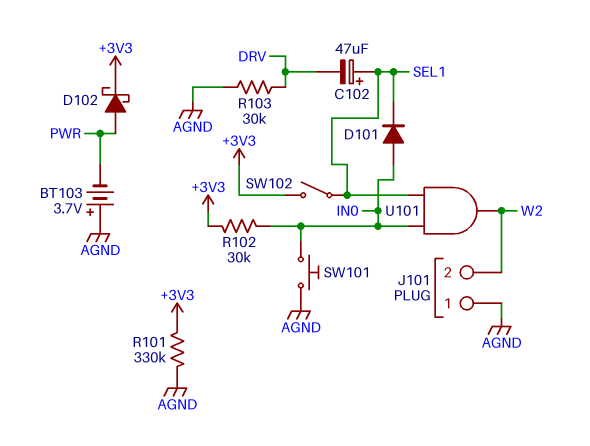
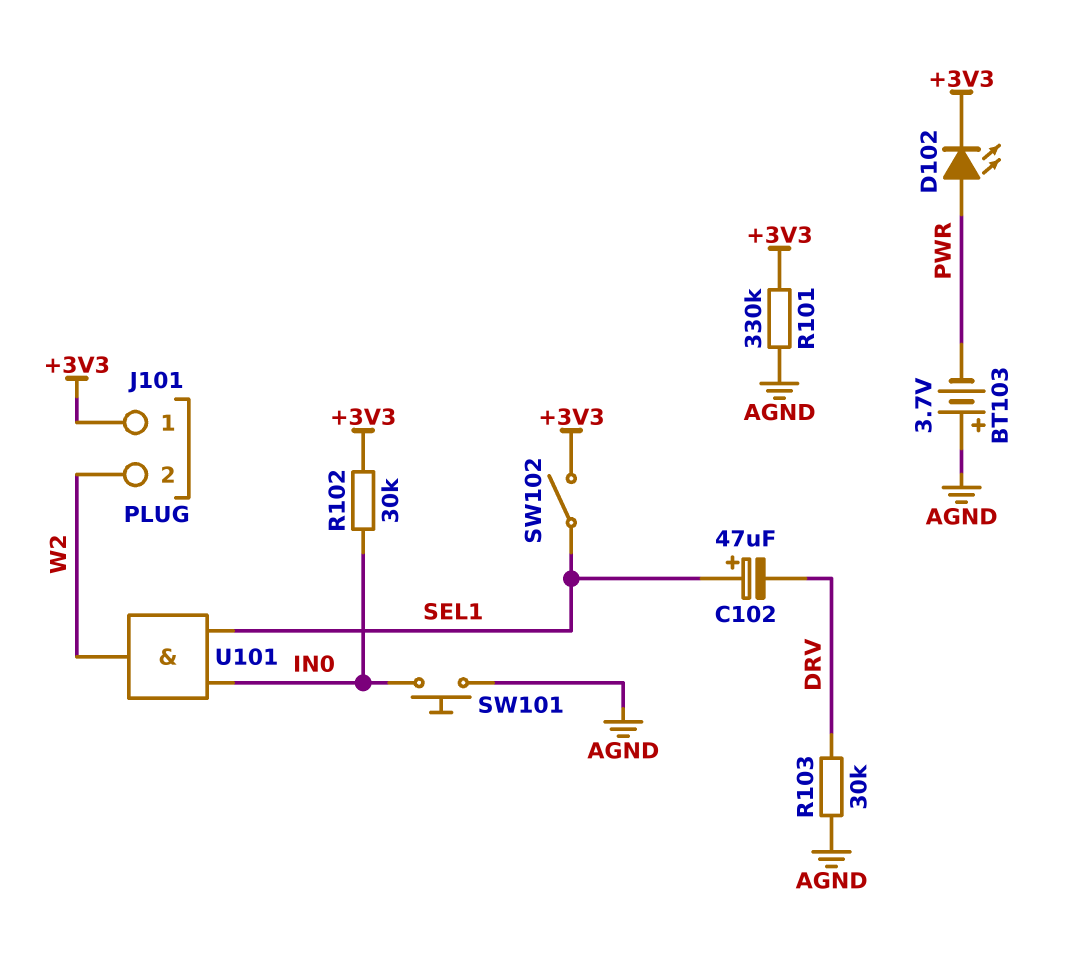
D101: diode (A IN0, K SEL1) -> none
D102: schottky (A PWR, K +3V3) -> LED (A PWR, K +3V3)
J101 pin 1: AGND -> +3V3

